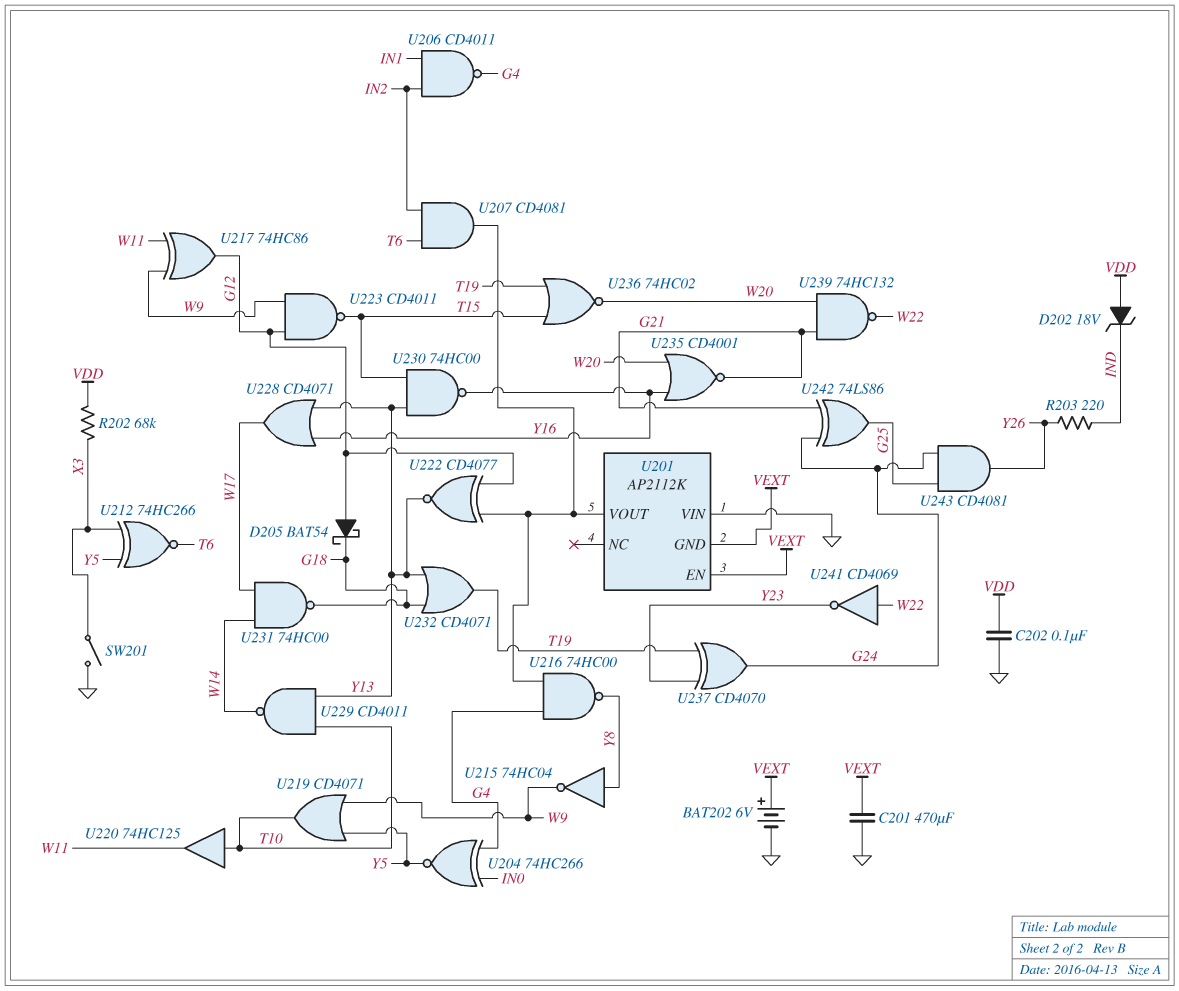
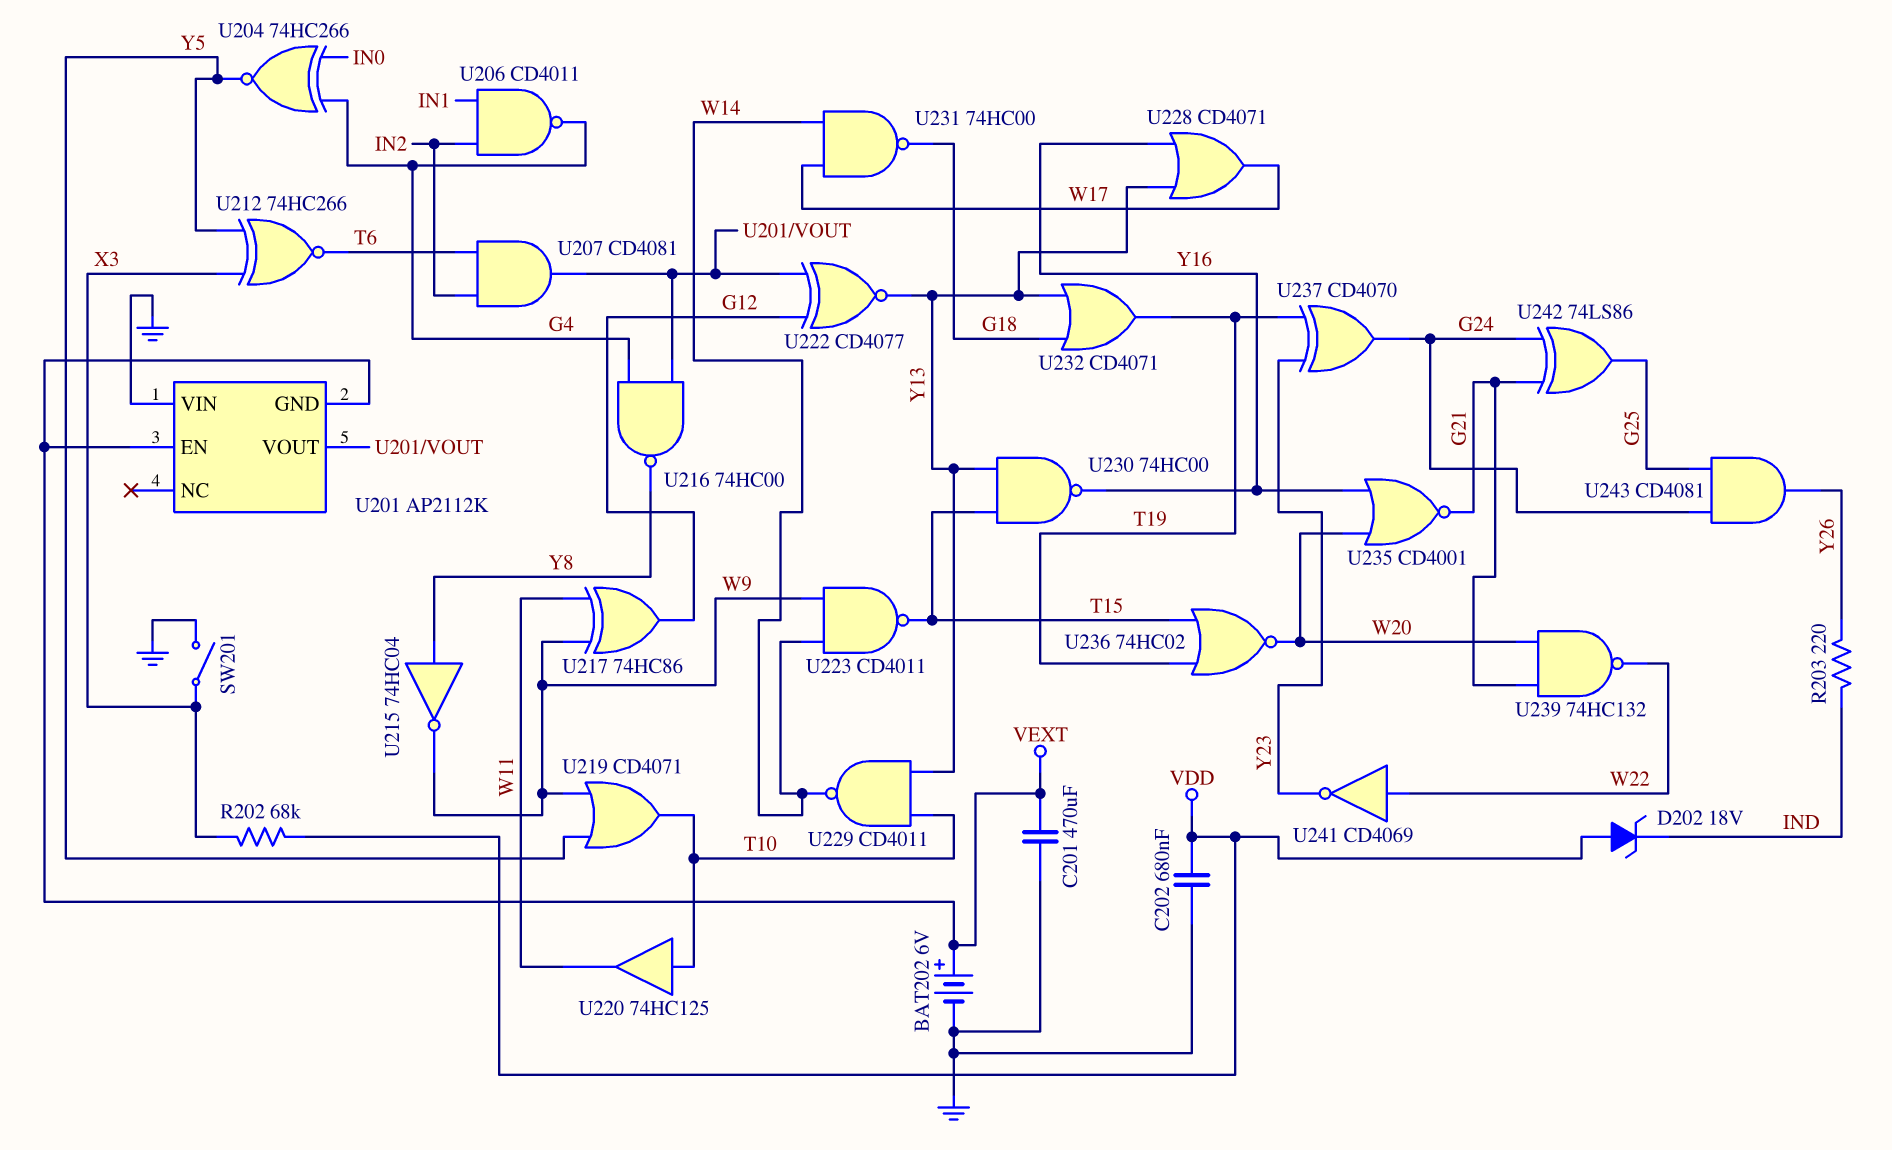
C202: 100nF (GND, VDD) -> 680nF (GND, VDD)
D205: schottky BAT54 (A G12, K G18) -> none
U223: NAND CD4011 (in G12, in W9, out T15) -> NAND CD4011 (in W9, in W14, out T15)

